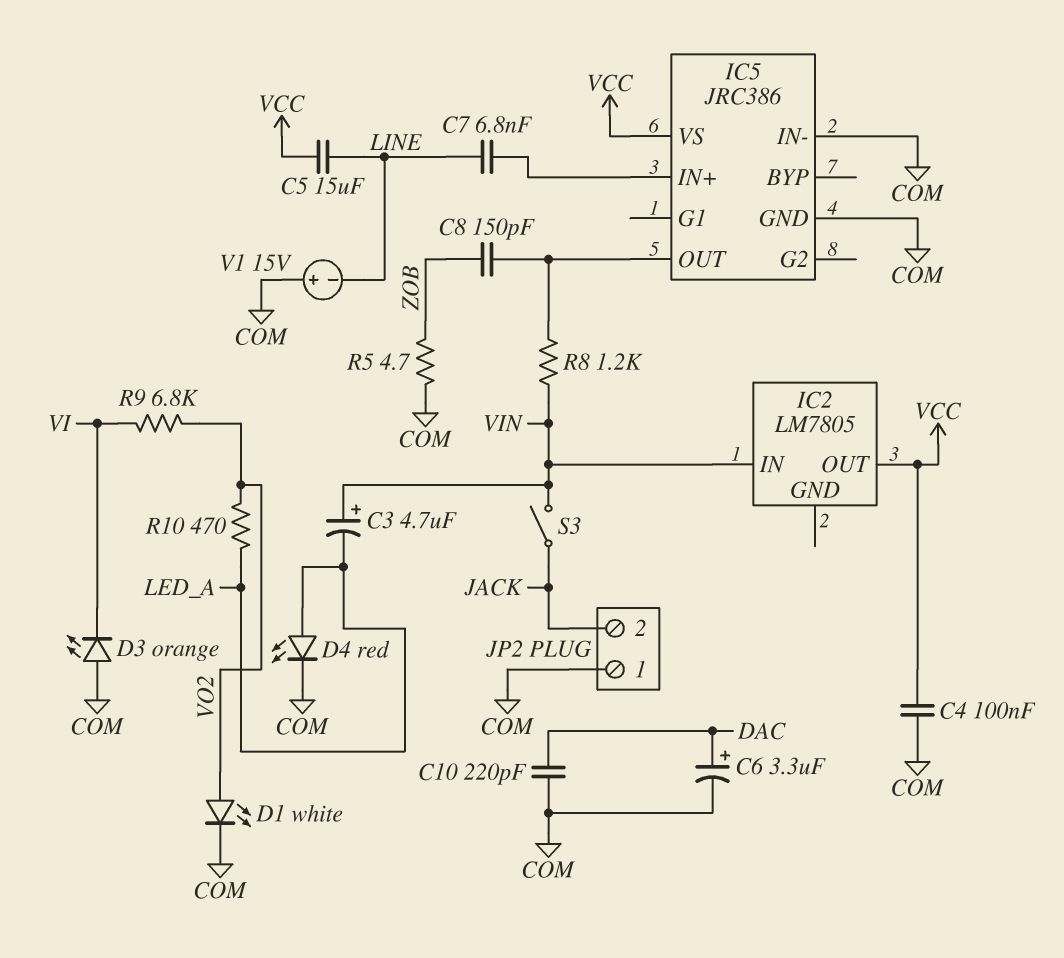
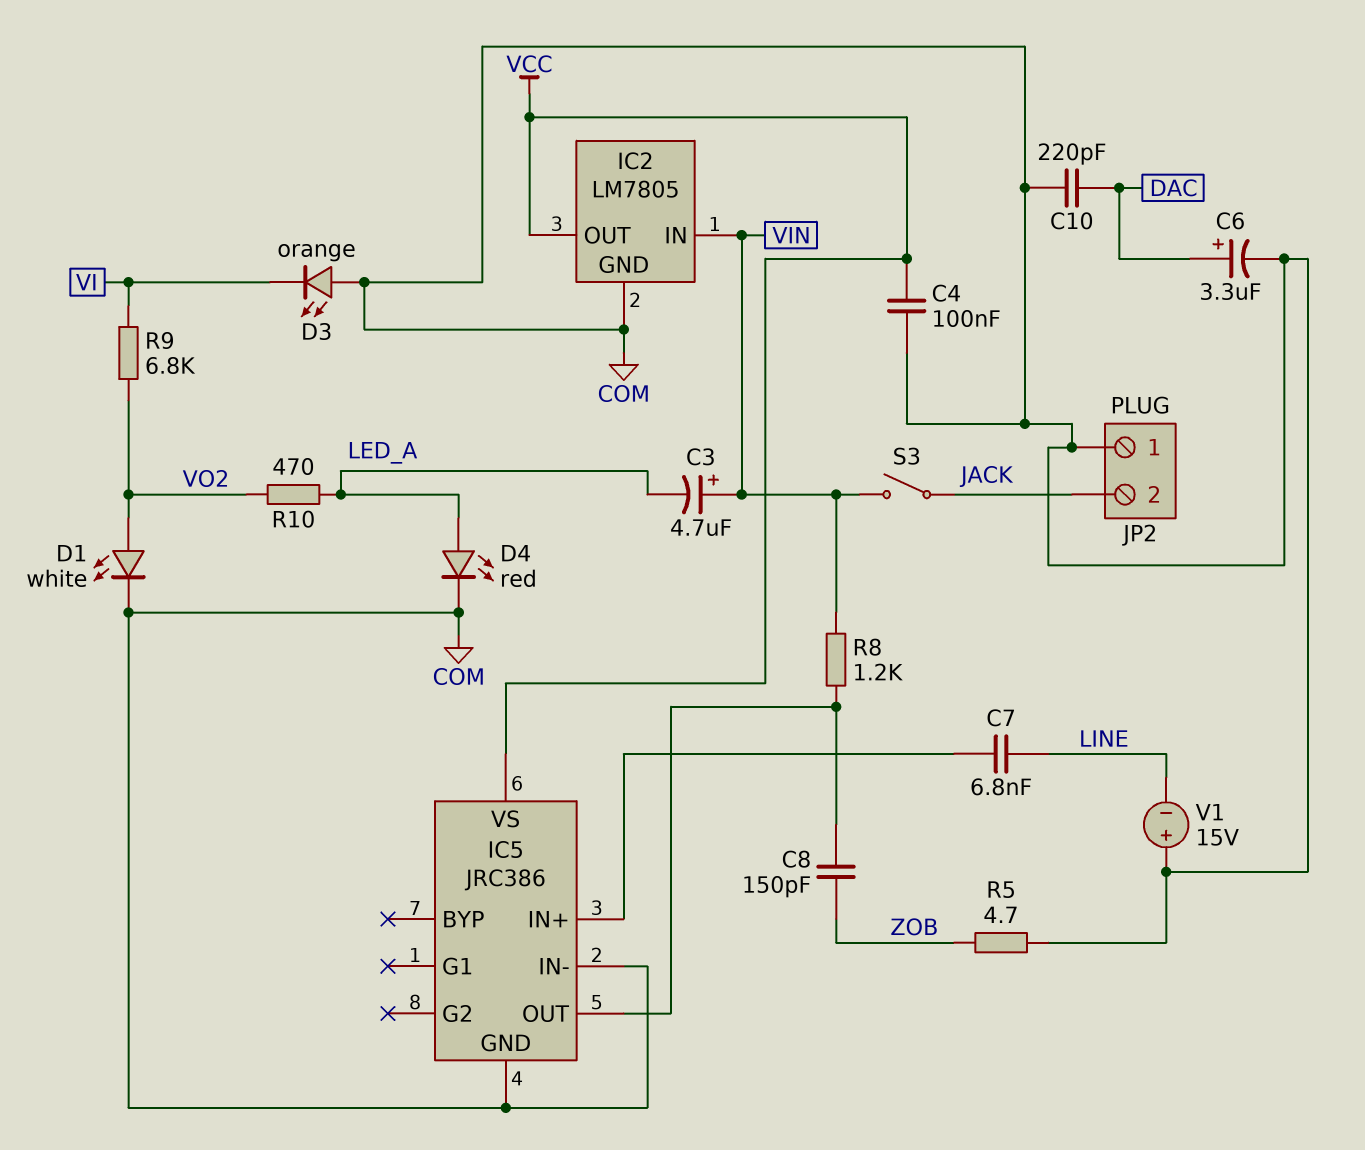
C5: 15uF (LINE, VCC) -> none
IC2 pin GND: none -> COM

